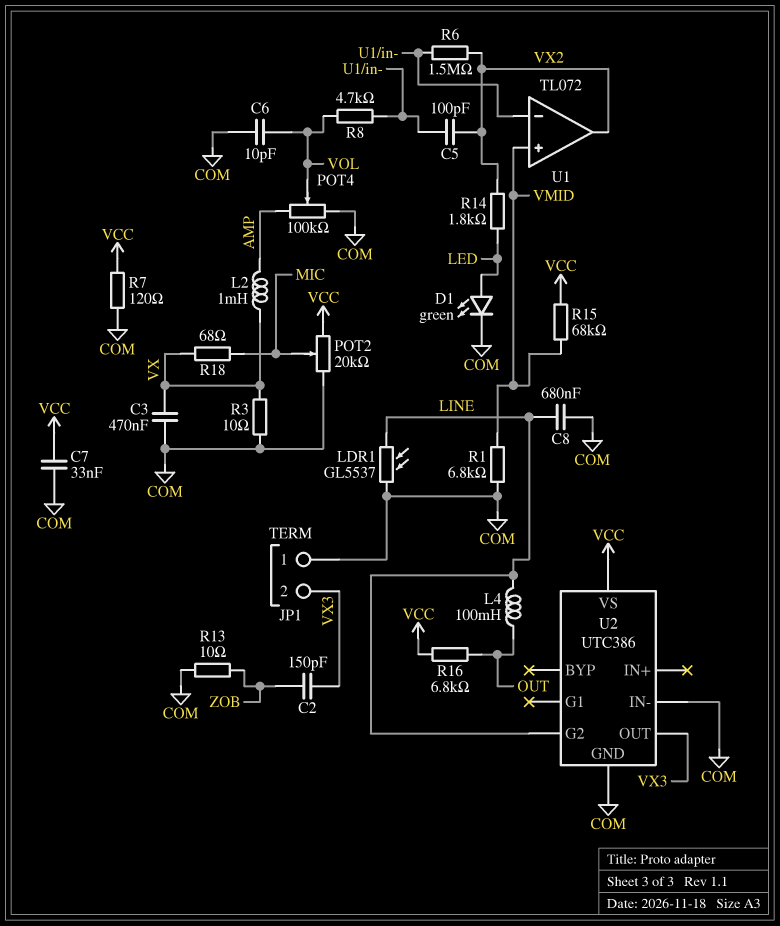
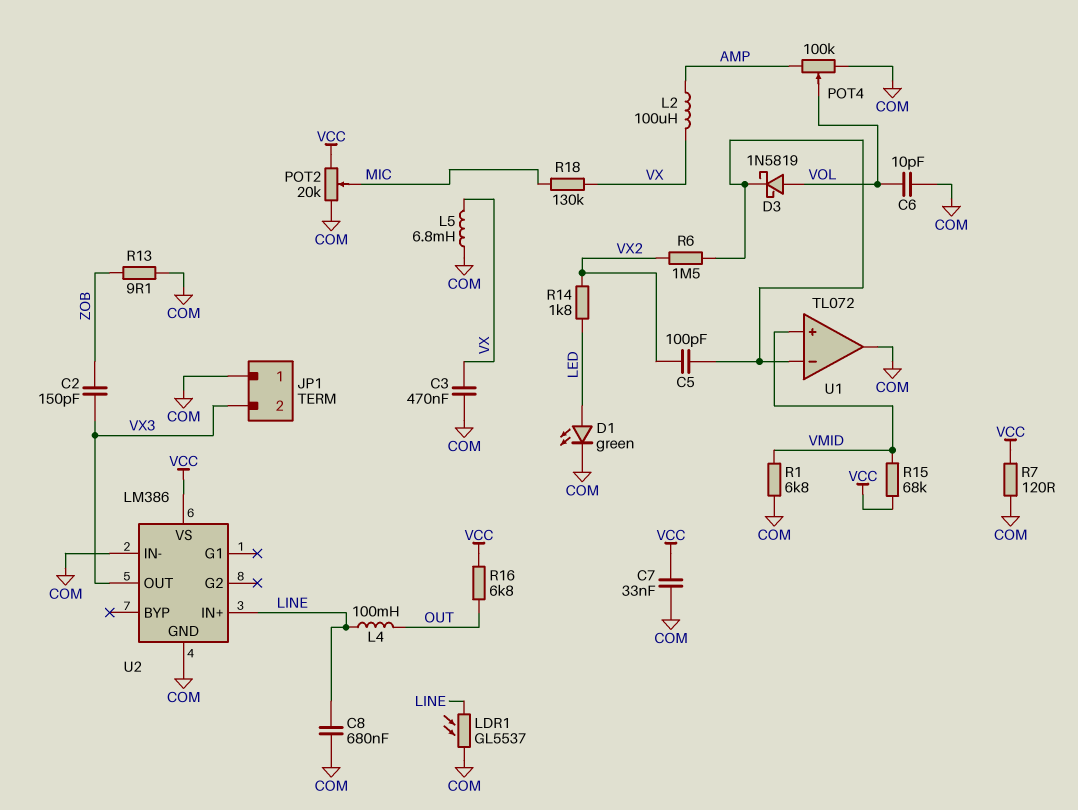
D3: none -> schottky 1N5819 (A VOL, K U1/in-)
L2: 1mH (AMP, VX) -> 100uH (AMP, VX)
L5: none -> 6.8mH (COM, VX)
R3: 10 (COM, VX) -> none
R8: 4.7k (U1/in-, VOL) -> none
R13: 10 (COM, ZOB) -> 9.1 (COM, ZOB)
R18: 68 (MIC, VX) -> 130k (MIC, VX)
U1 pin out: VX2 -> COM
U2: UTC386 -> LM386
U2 pin G2: LINE -> none
U2 pin IN+: none -> LINE

